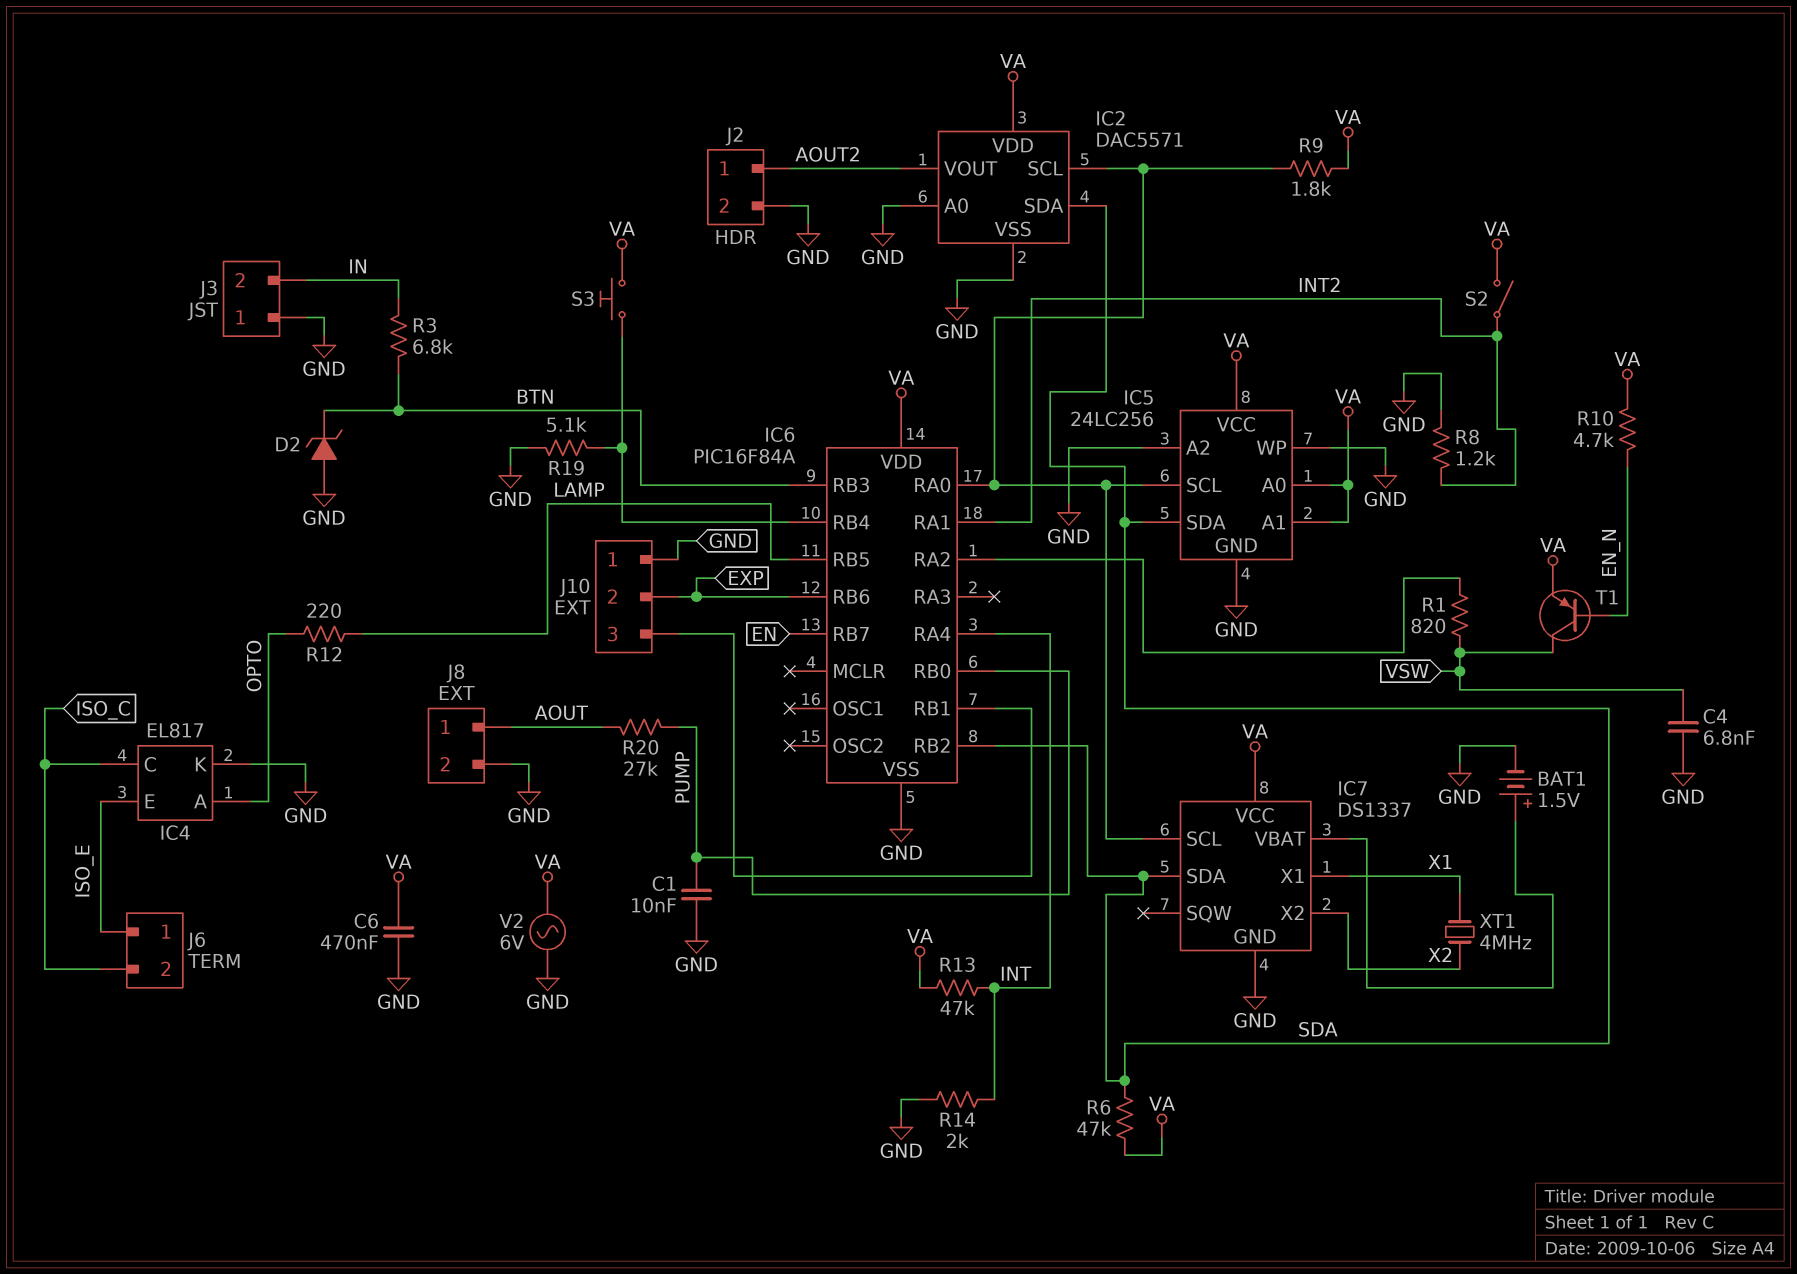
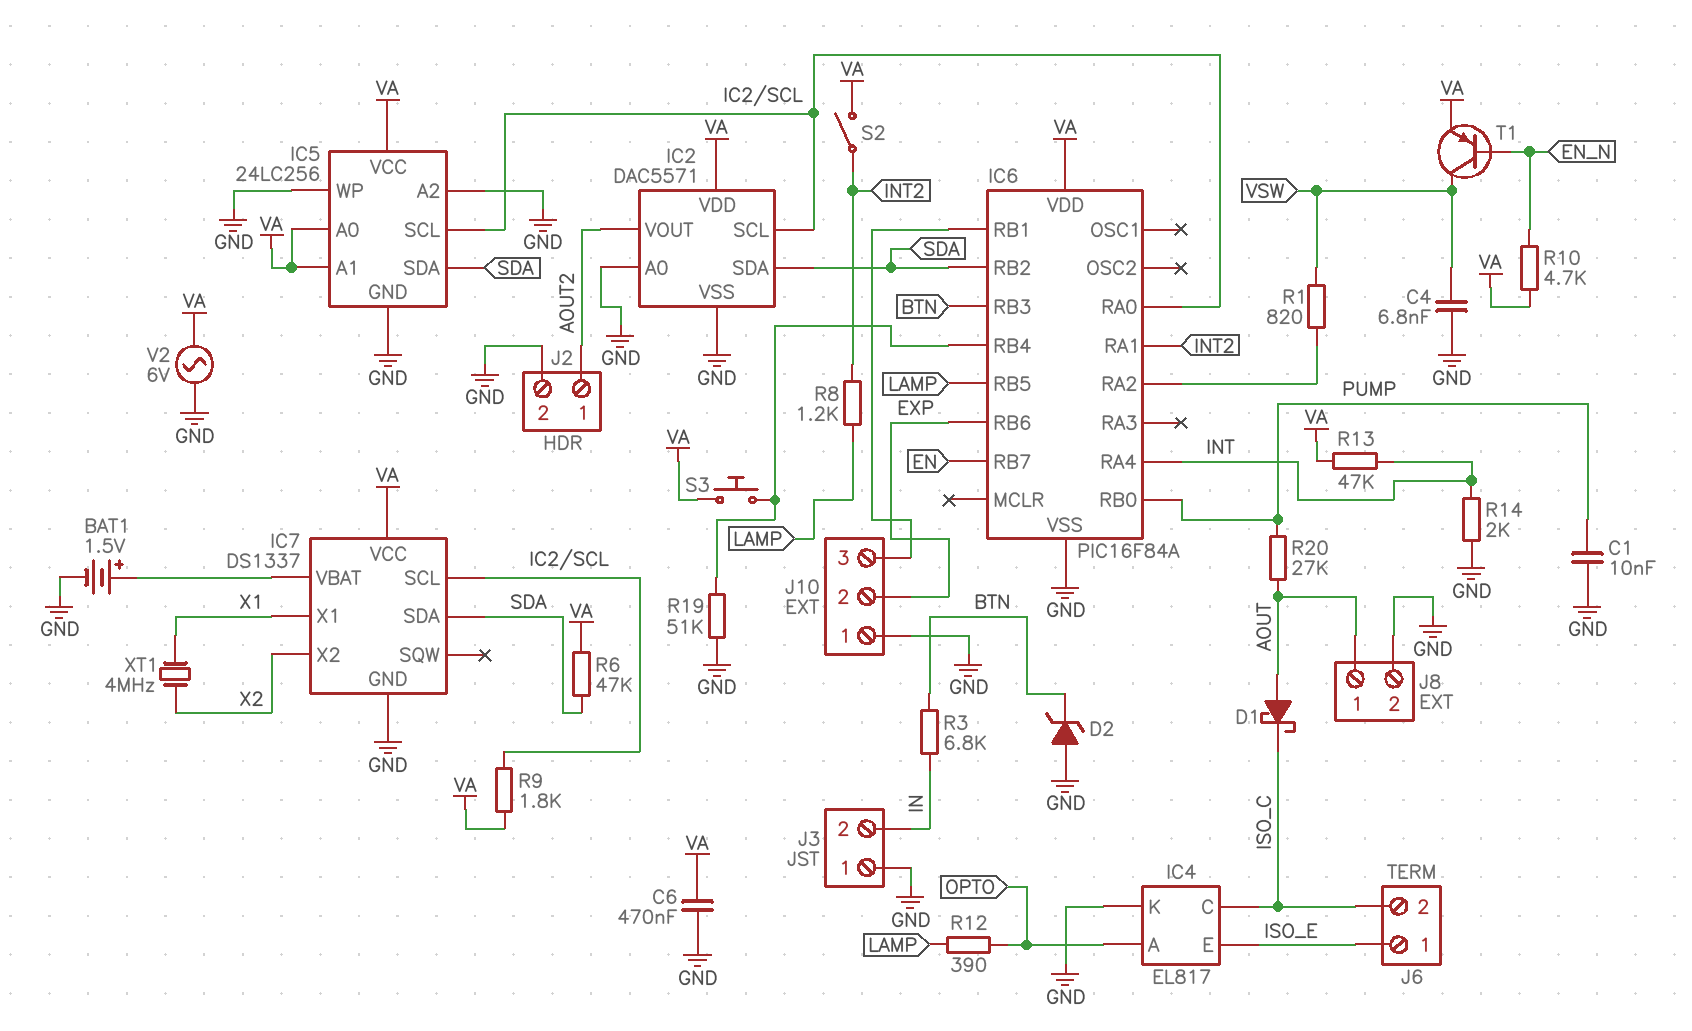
D1: none -> schottky (A AOUT, K ISO_C)
R8: 1.2k (GND, INT2) -> 1.2k (INT2, LAMP)
R12: 220 (LAMP, OPTO) -> 390 (LAMP, OPTO)
R19: 5.1k (GND, IC6/RB4) -> 51k (GND, IC6/RB4)

